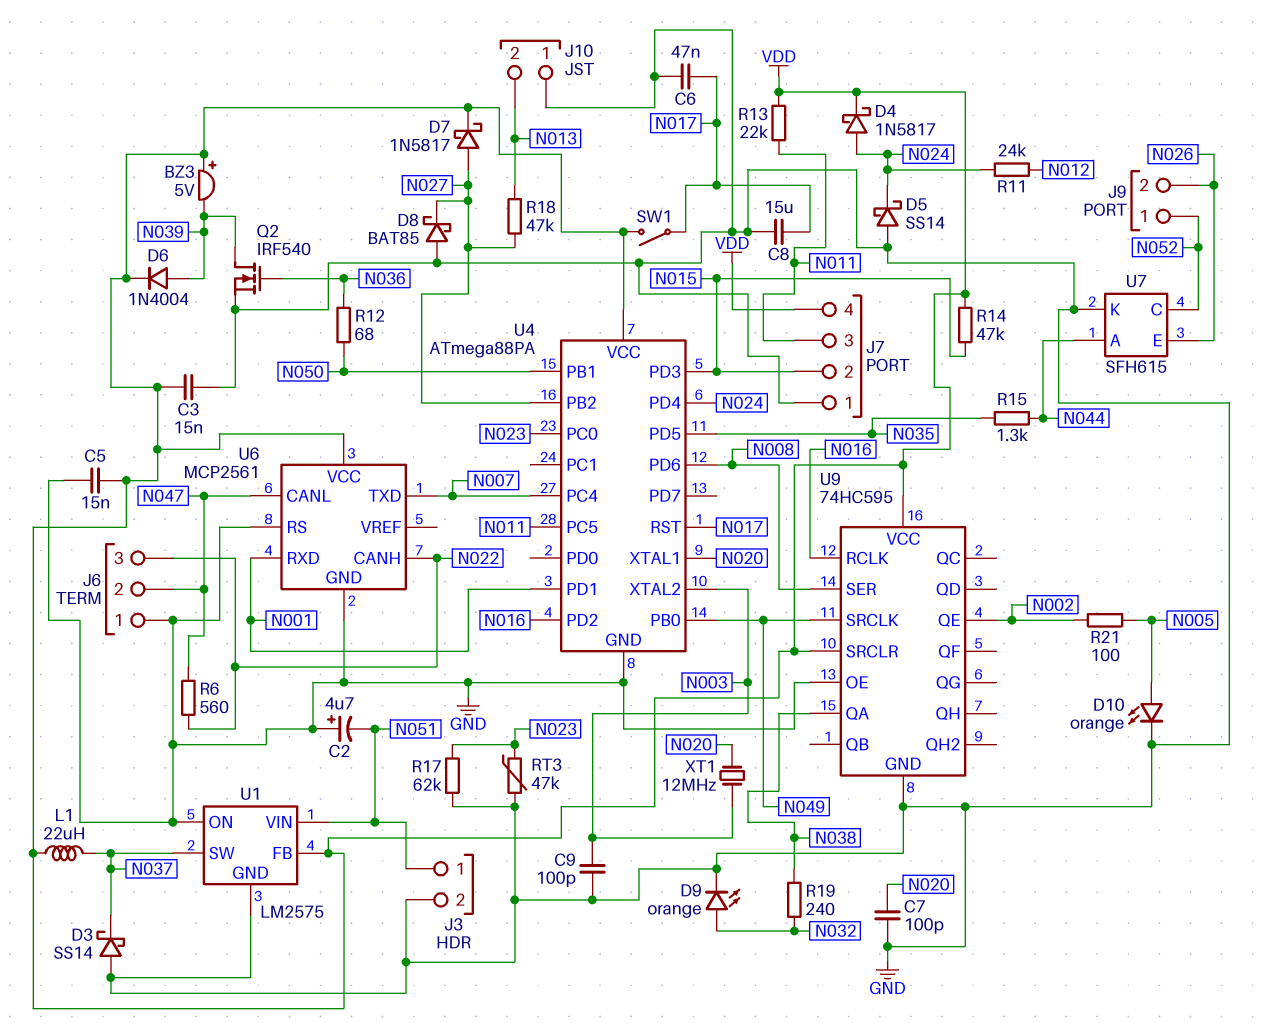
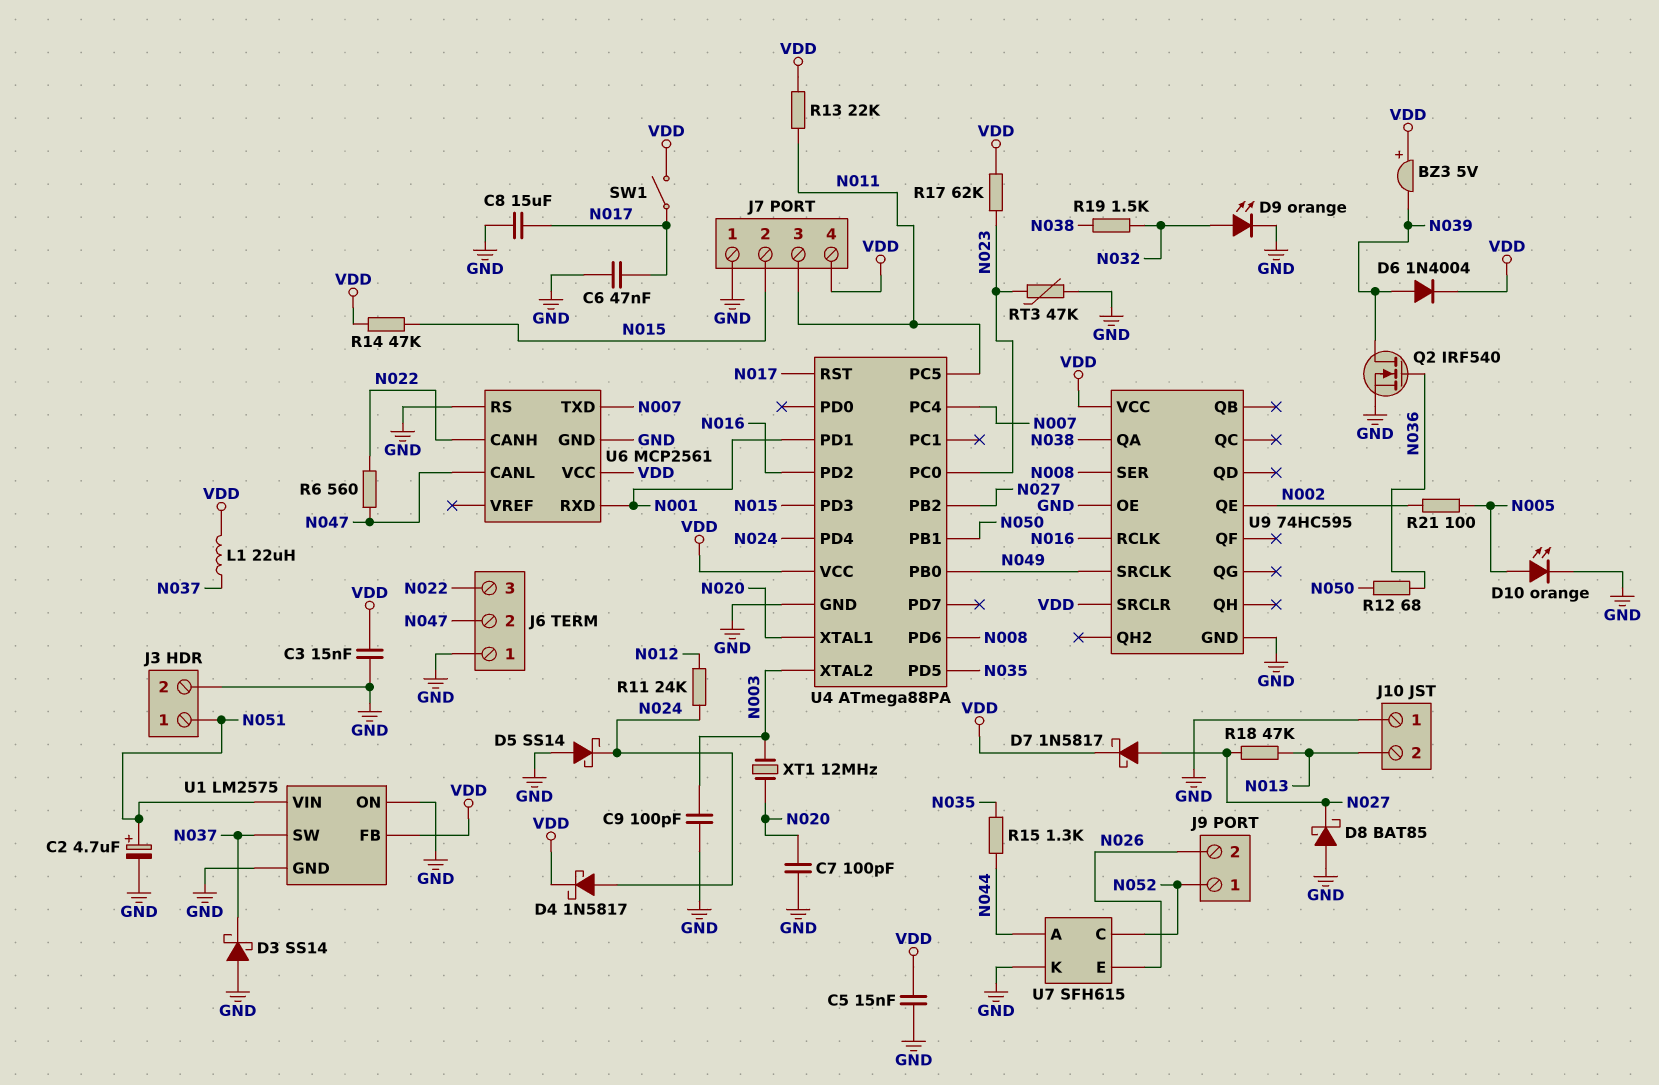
C2: 4.7uF (plus GND, minus N051) -> 4.7uF (plus N051, minus GND)
R17: 62k (GND, N023) -> 62k (N023, VDD)
R19: 240 (N032, N038) -> 1.5k (N032, N038)

